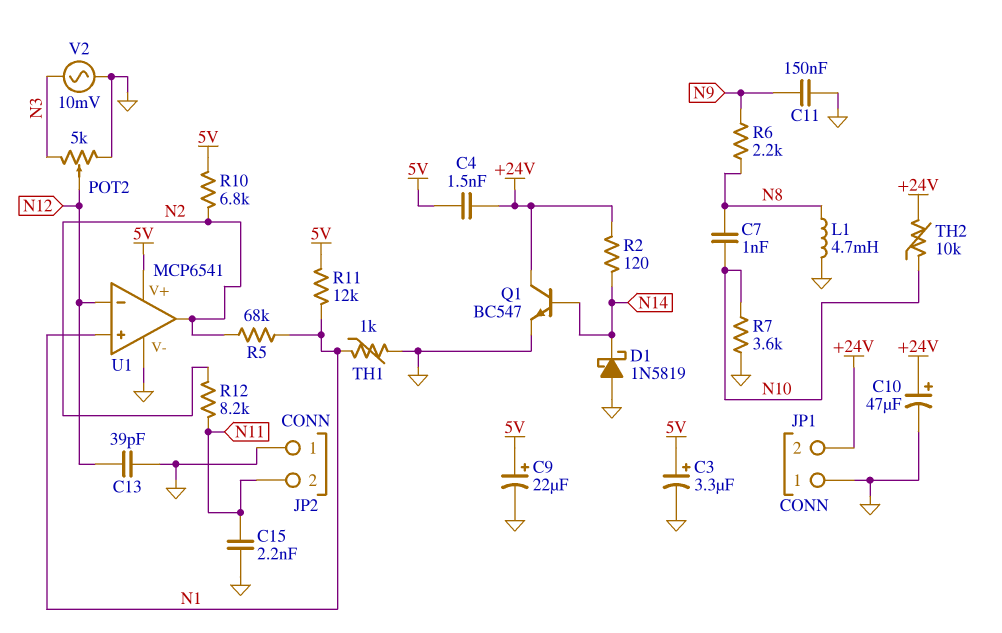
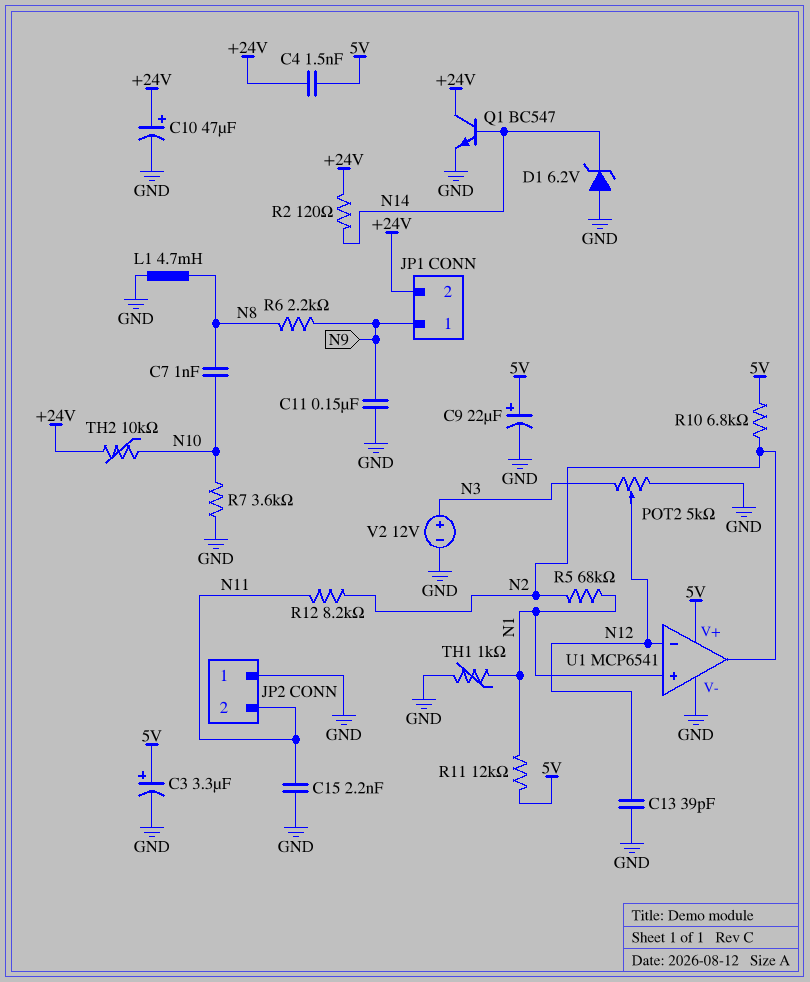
D1: schottky 1N5819 (A GND, K N14) -> zener 6.2V (A GND, K N14)
JP1 pin 1: GND -> N9
V2: AC 10mV (GND, N3) -> 12V (plus N3, minus GND)

